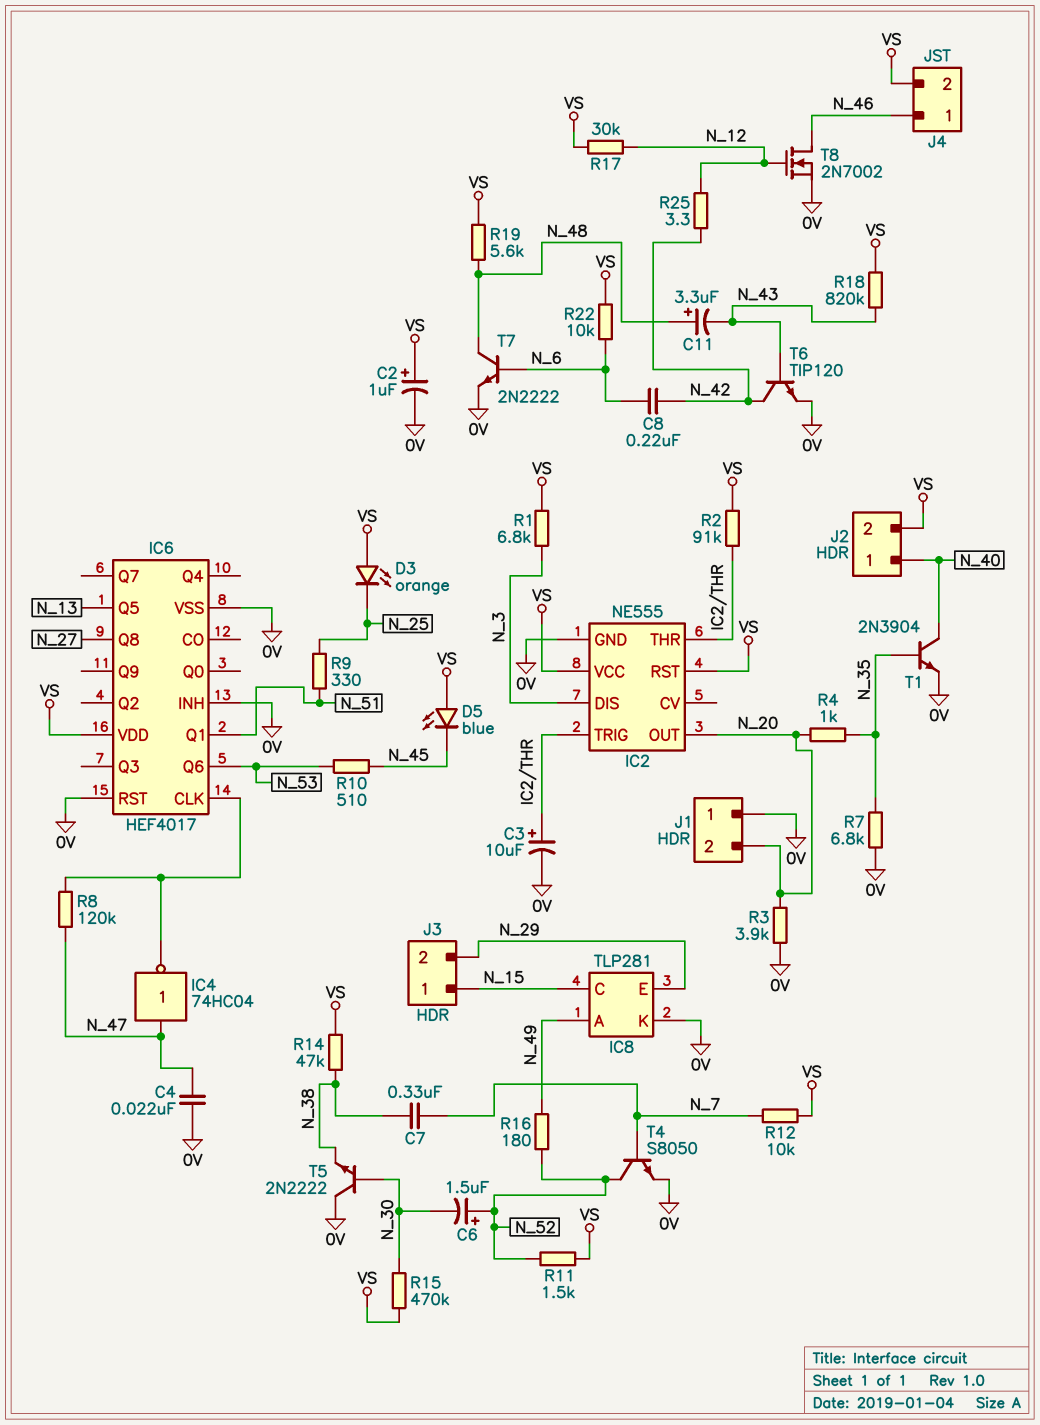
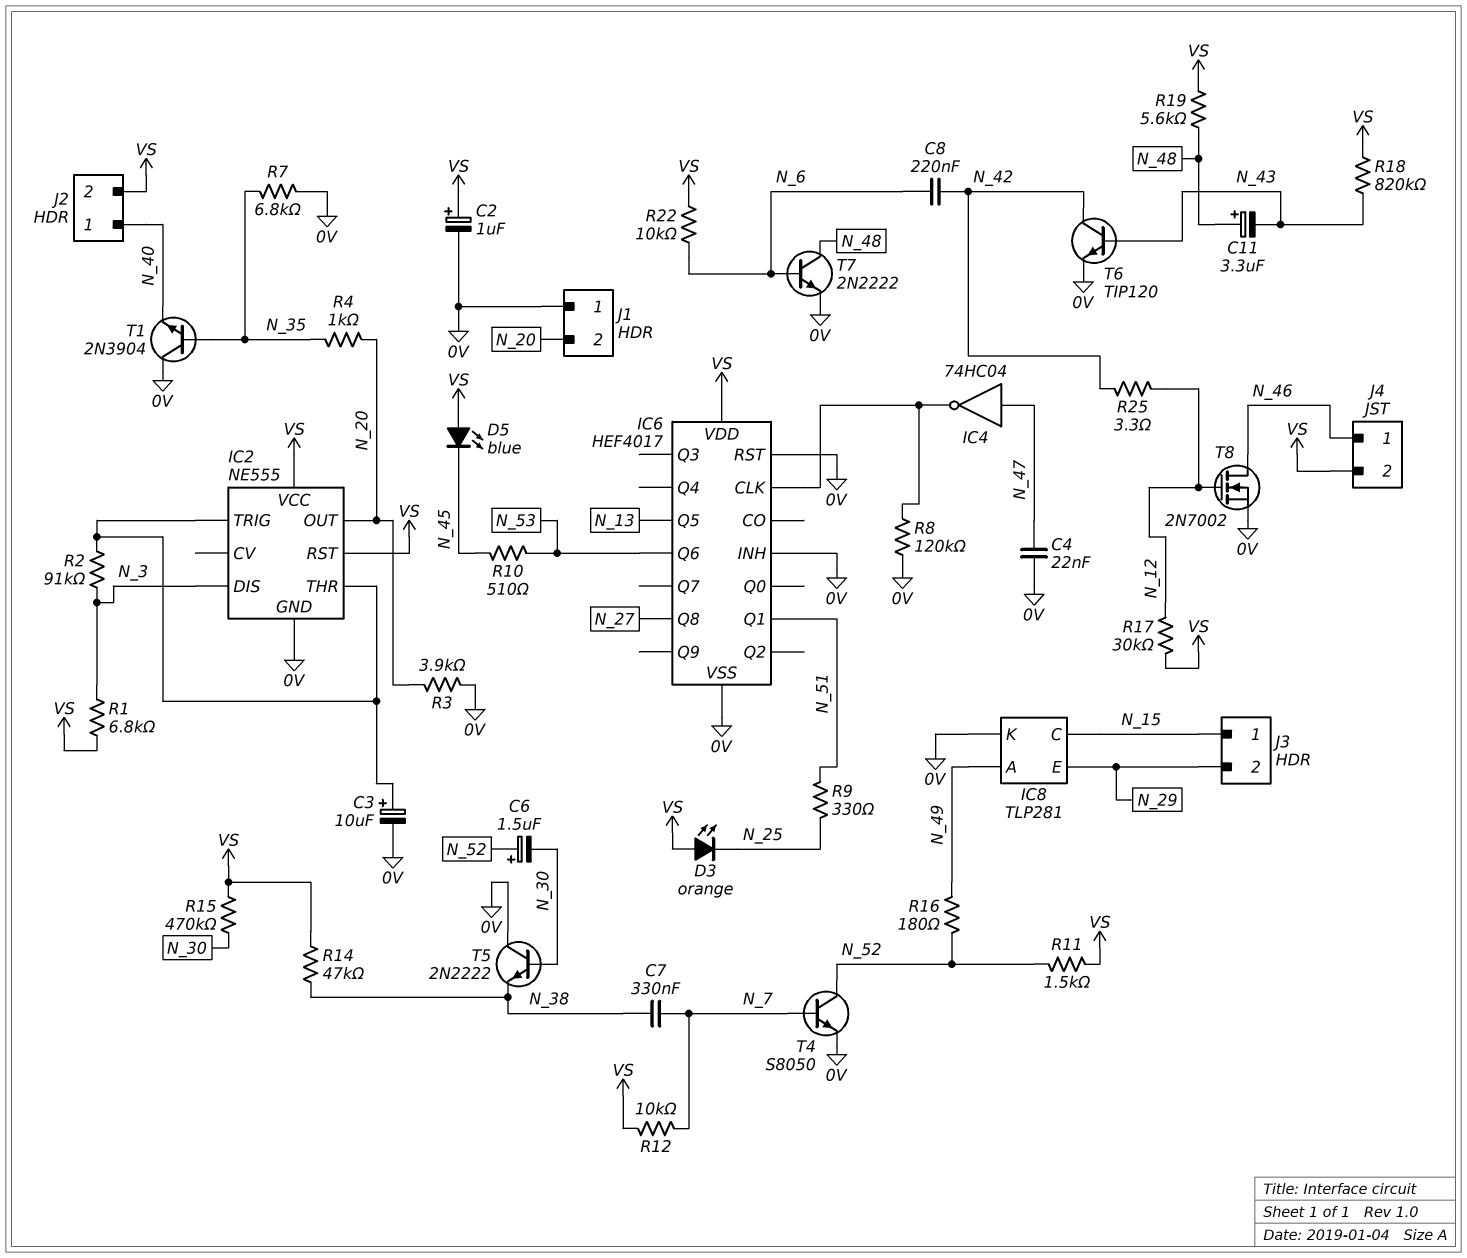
R2: 91k (IC2/THR, VS) -> 91k (IC2/THR, N_3)
R8: 120k (IC6/CLK, N_47) -> 120k (0V, IC6/CLK)
T1: NPN 2N3904 (B N_35, C N_40, E 0V) -> NPN 2N3904 (B N_35, C 0V, E N_40)

